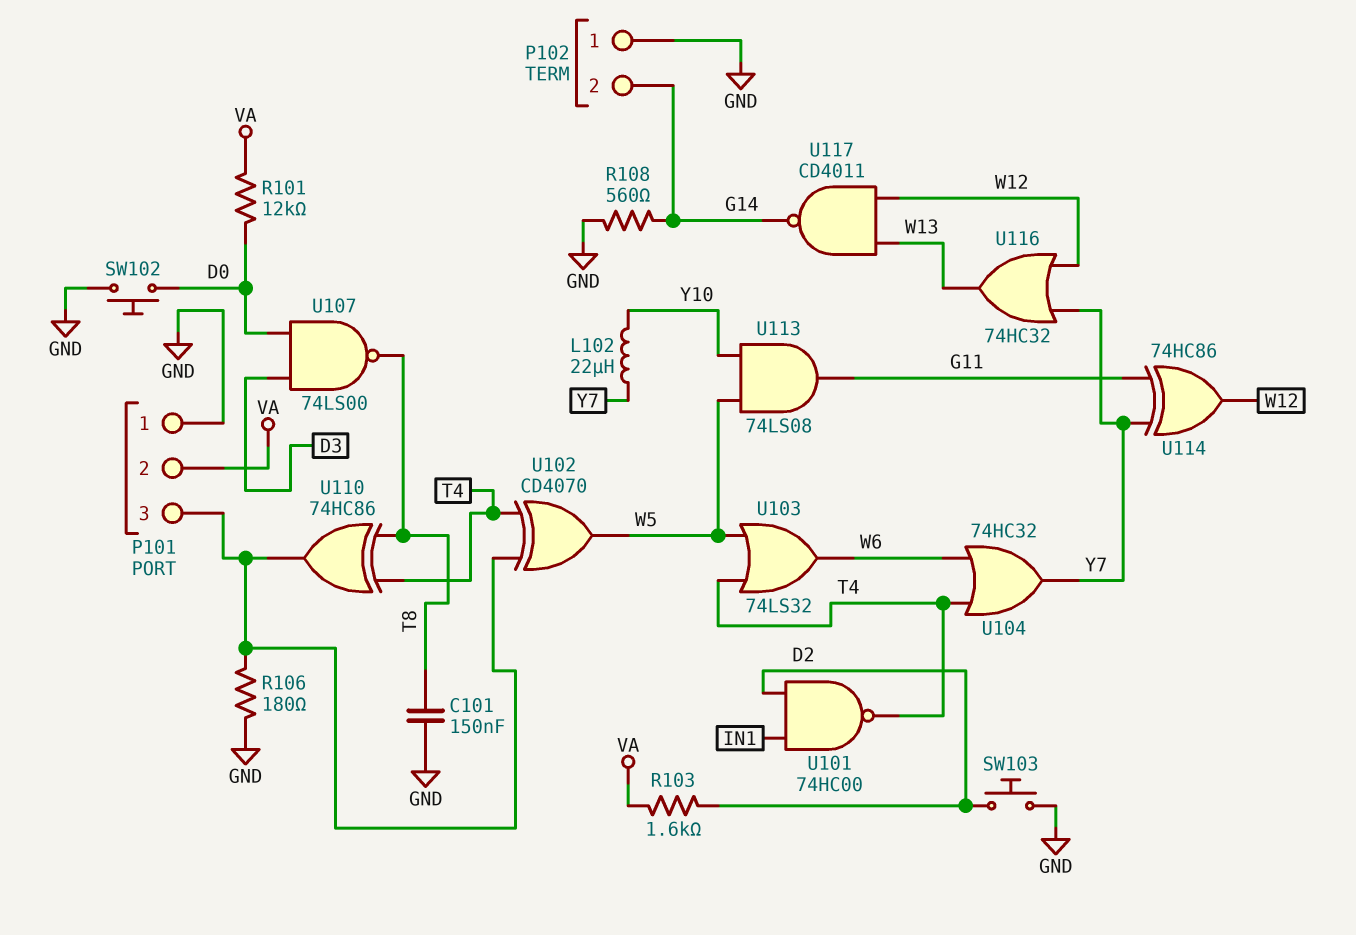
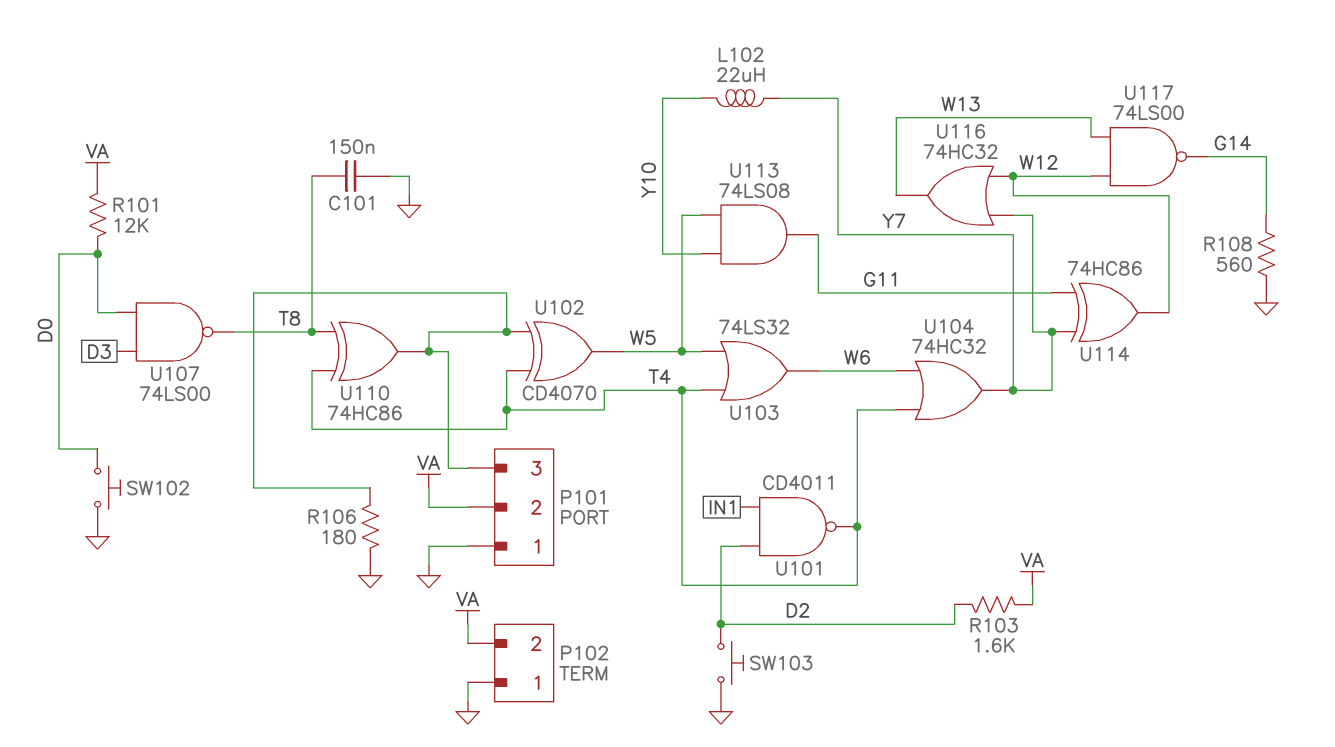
P102 pin 2: G14 -> VA
U101: NAND 74HC00 (in D2, in IN1, out T4) -> NAND CD4011 (in D2, in IN1, out T4)
U117: NAND CD4011 (in W12, in W13, out G14) -> NAND 74LS00 (in W12, in W13, out G14)

